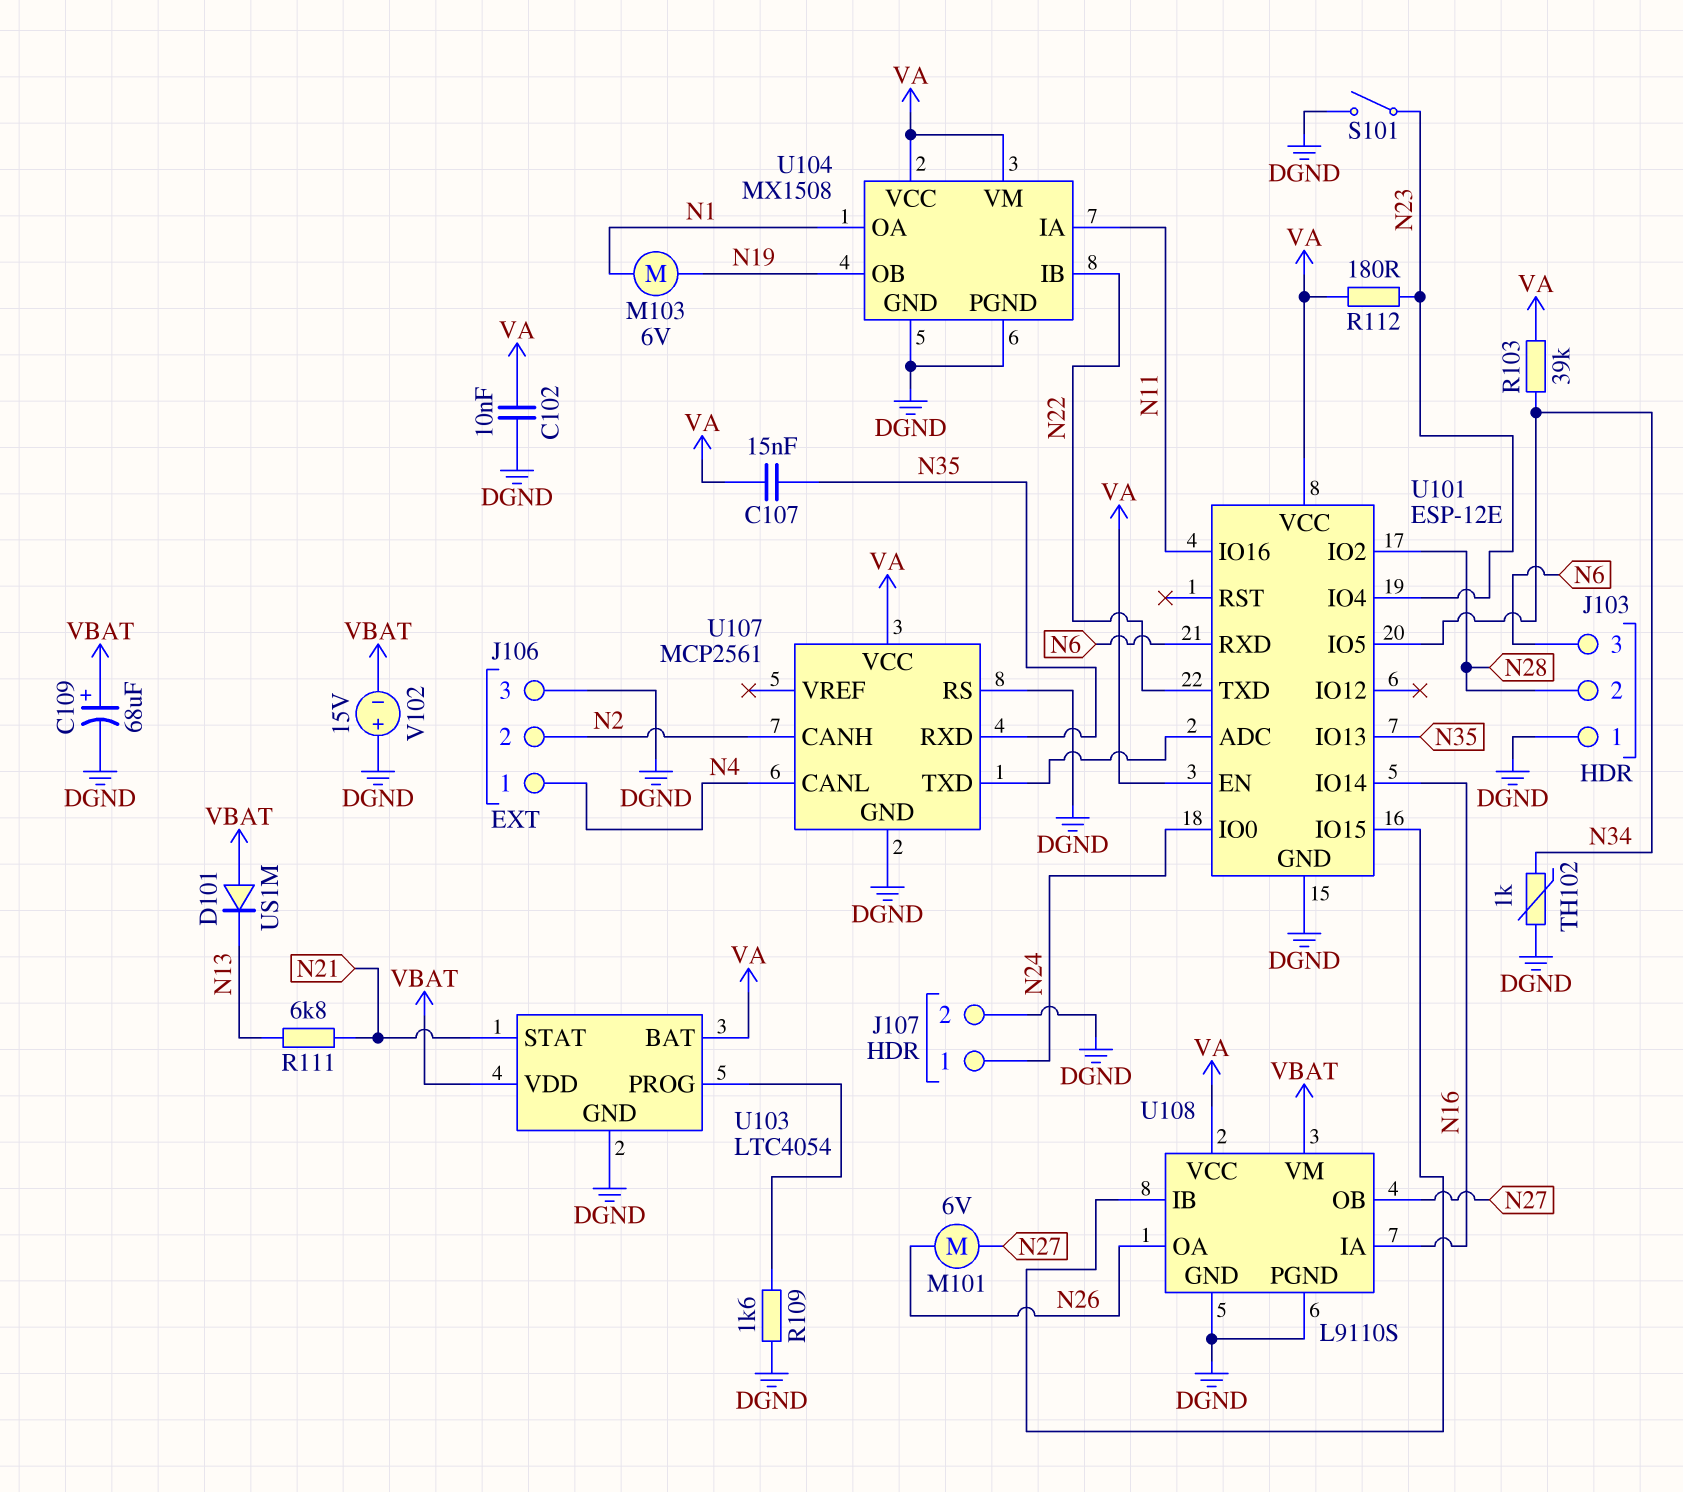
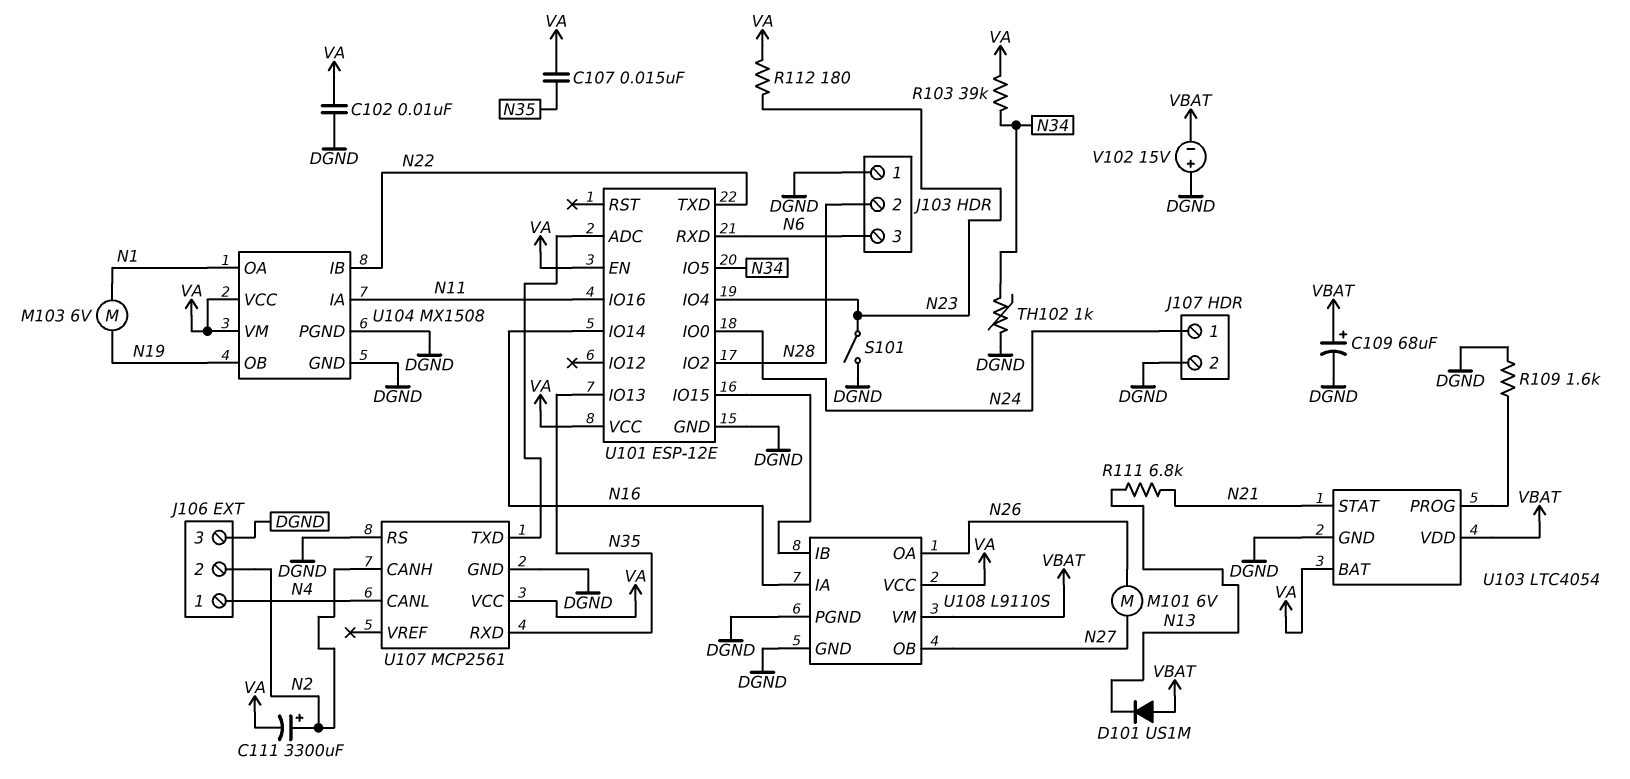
C111: none -> 3300uF (plus N2, minus VA)

